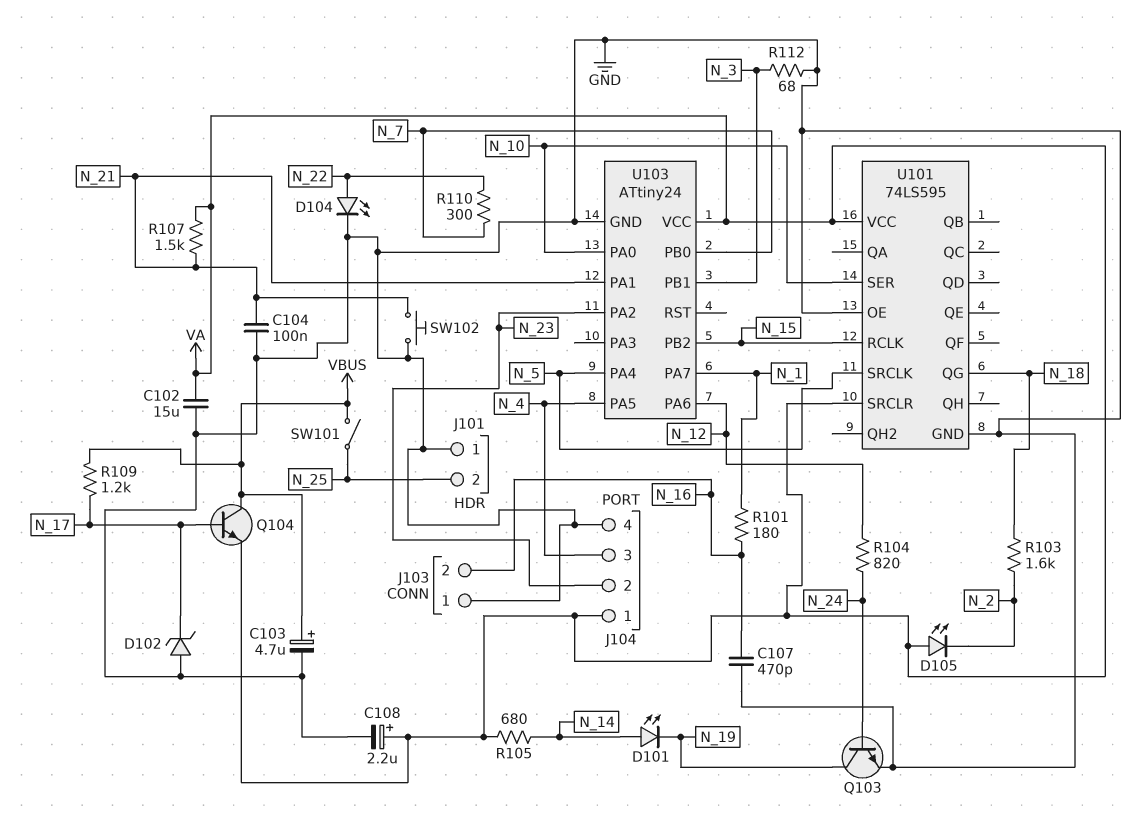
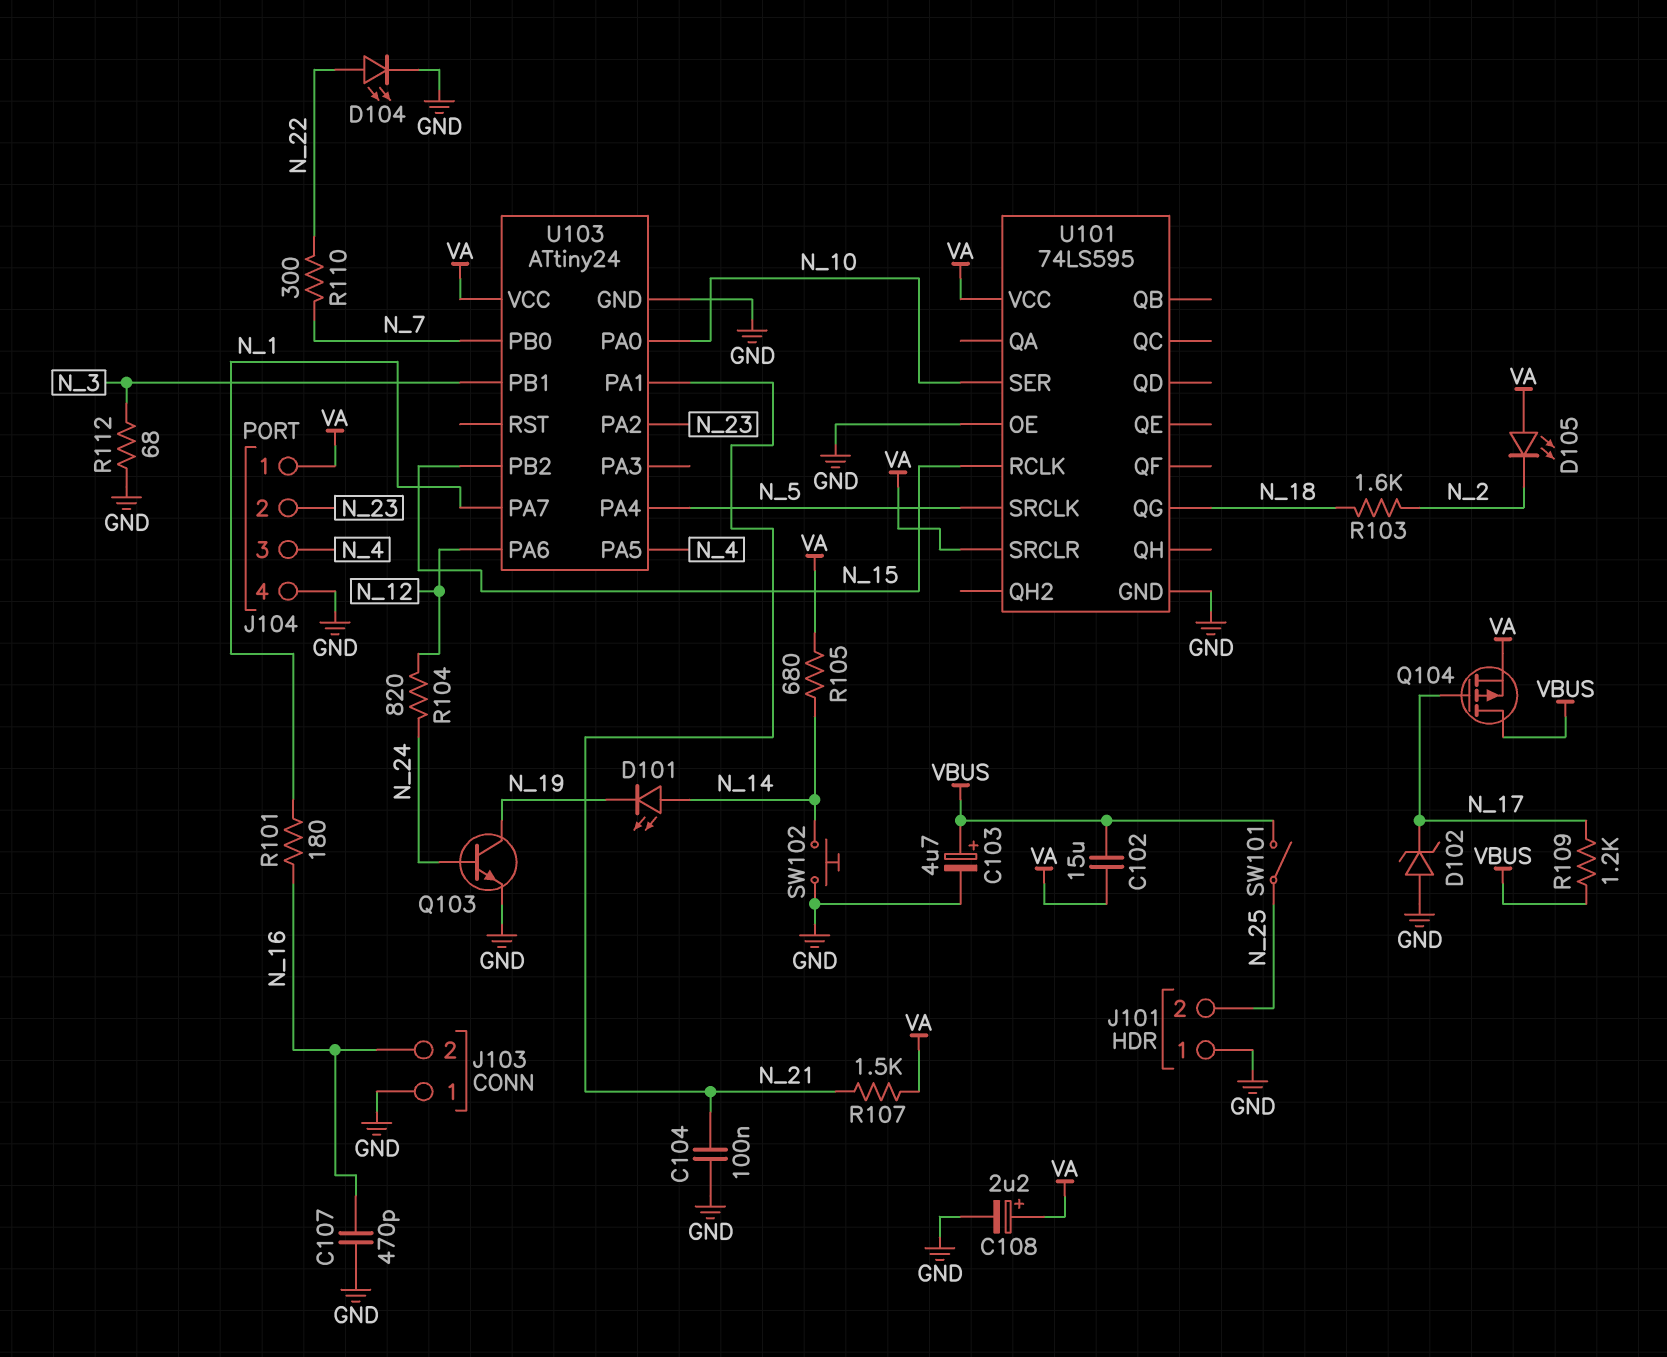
C102: 15uF (GND, VA) -> 15uF (VA, VBUS)
Q104: NPN (B N_17, C VBUS, E VA) -> PMOS (G N_17, D VBUS, S VA)
SW102: button (GND, N_21) -> button (GND, N_14)

